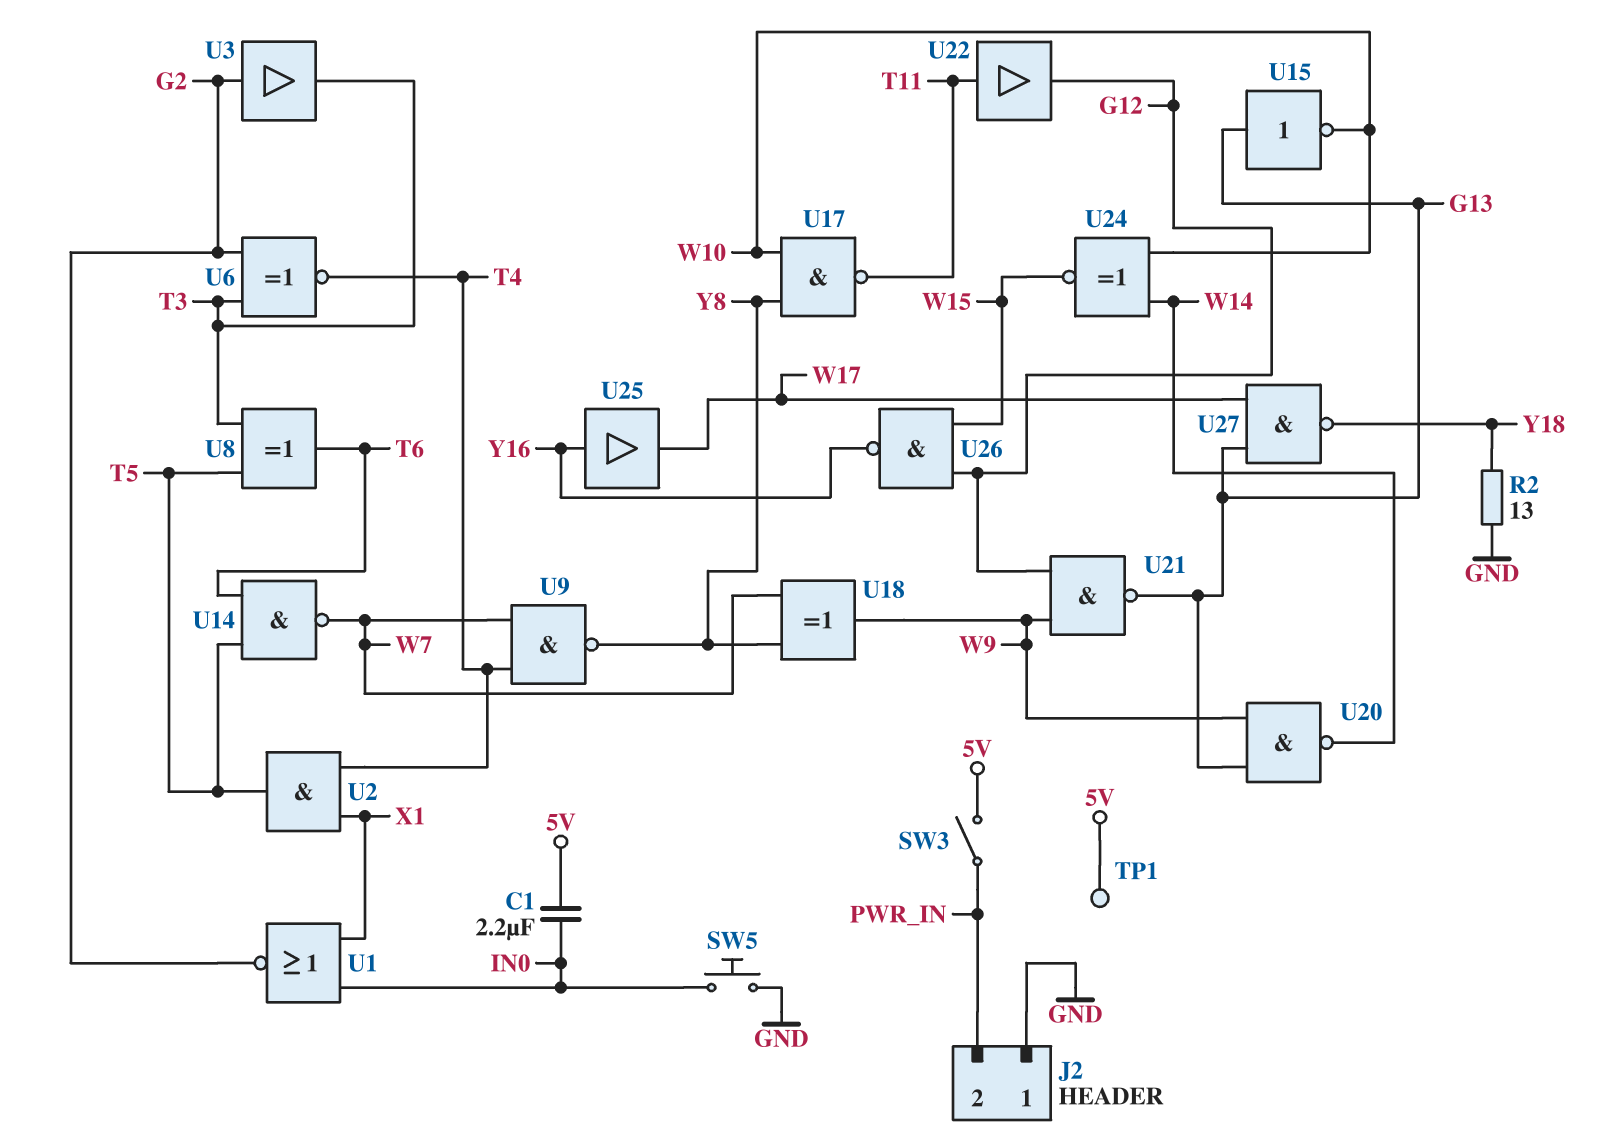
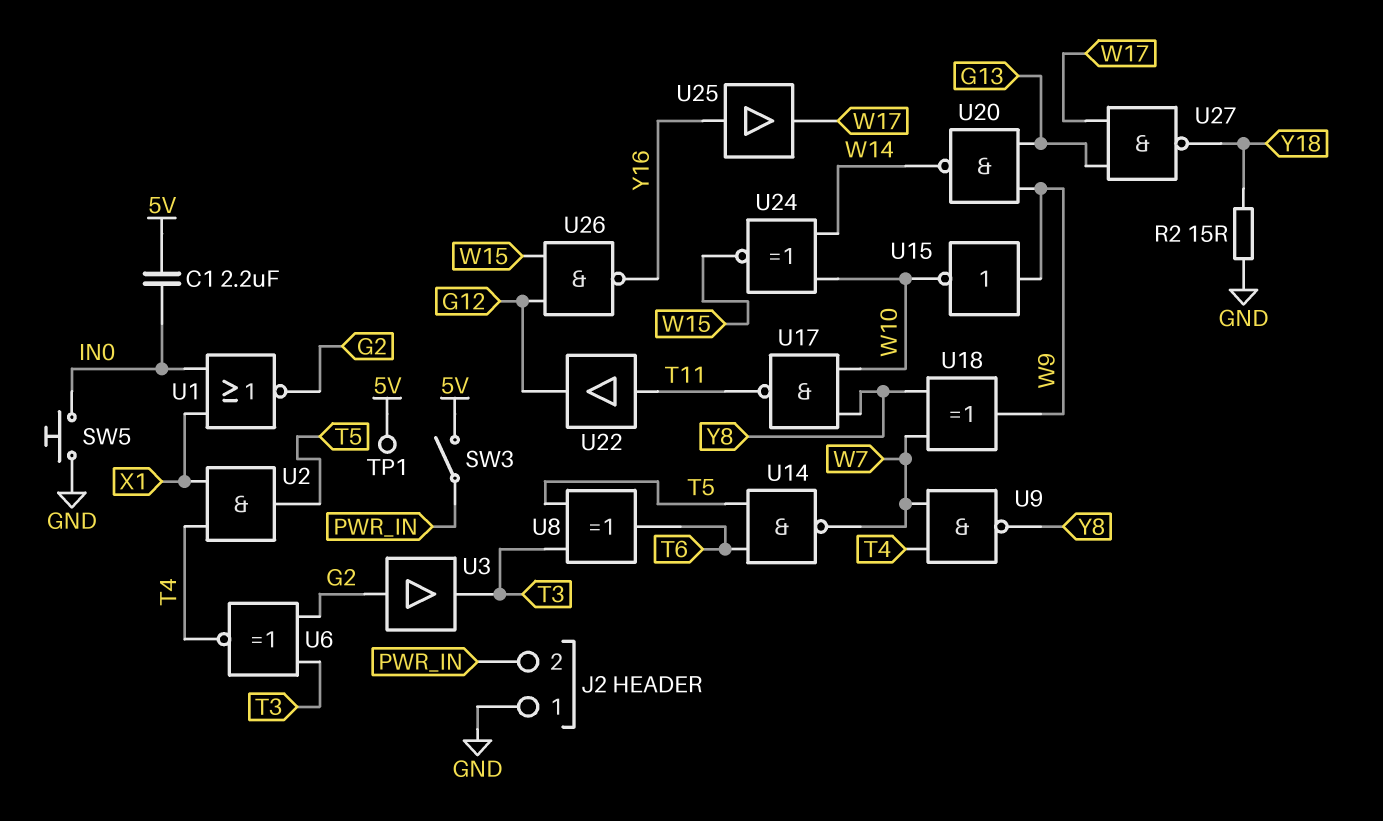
R2: 13 (GND, Y18) -> 15 (GND, Y18)
U15: NOT (in G13, out W10) -> NOT (in W9, out W10)
U21: NAND (in G12, in W9, out G13) -> none

